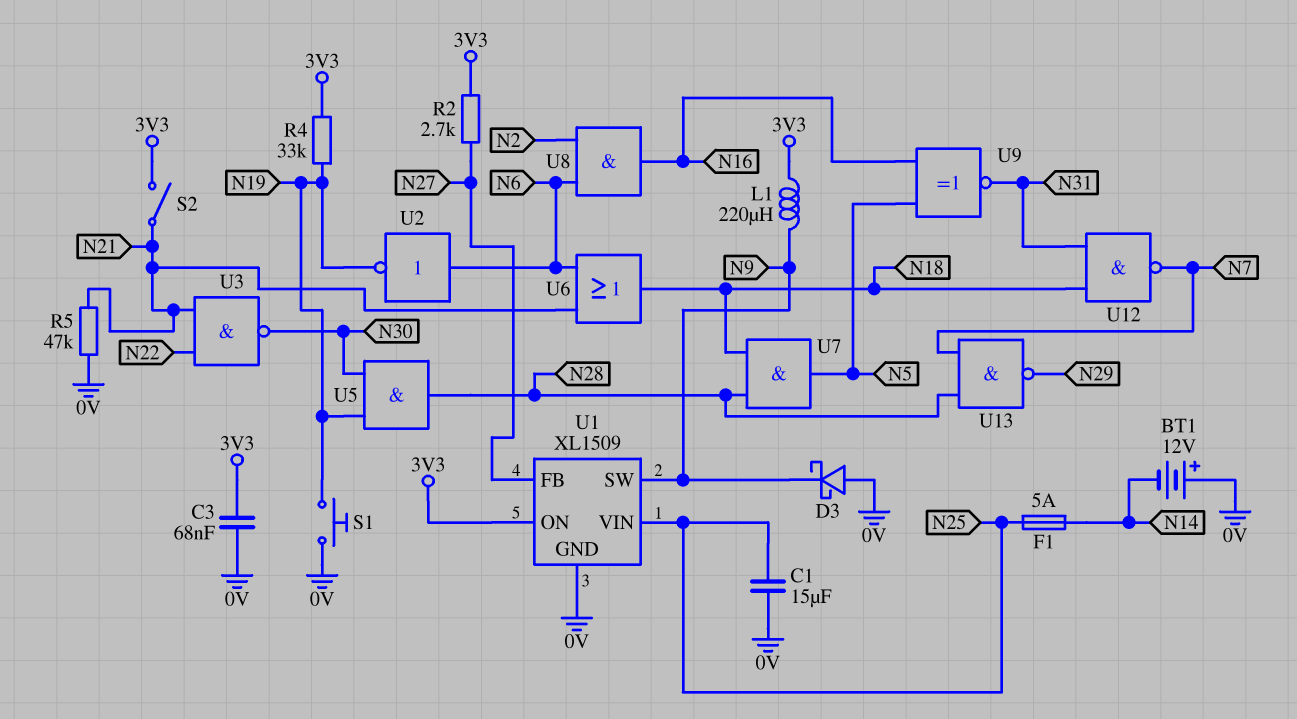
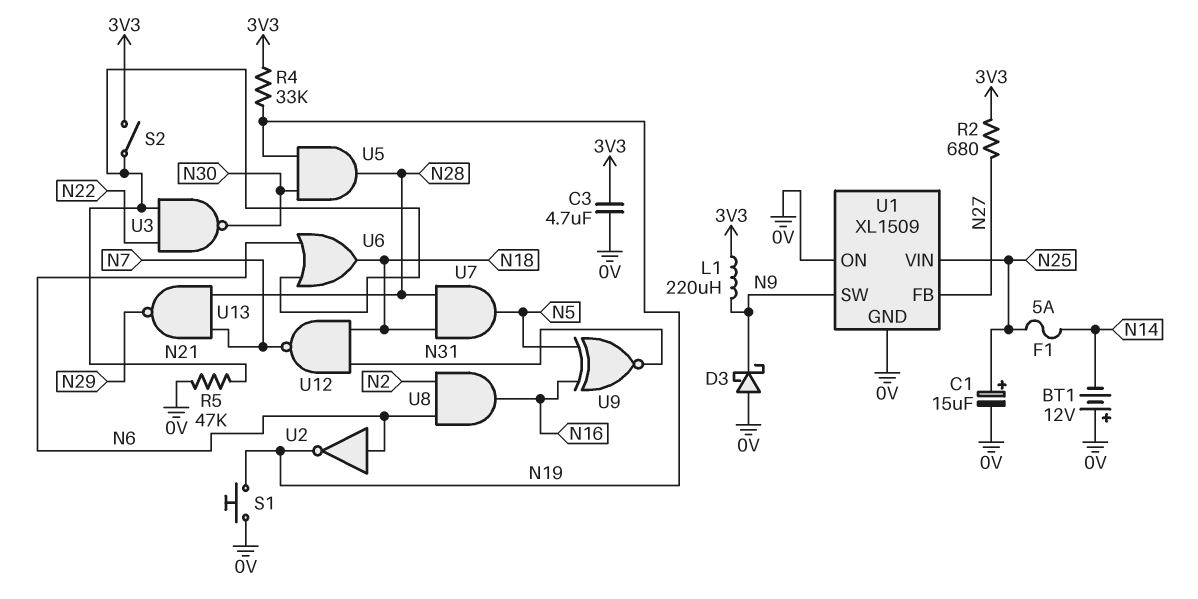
C1: 15uF (0V, N25) -> 15uF (plus N25, minus 0V)
C3: 68nF (0V, 3V3) -> 4.7uF (0V, 3V3)
R2: 2.7k (3V3, N27) -> 680 (3V3, N27)
U1 pin ON: 3V3 -> 0V

